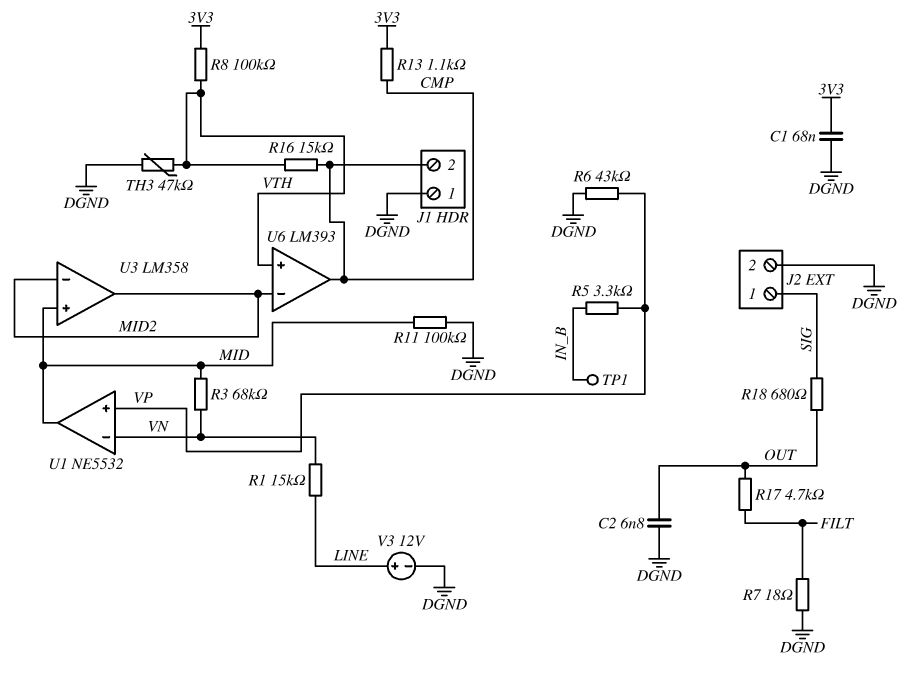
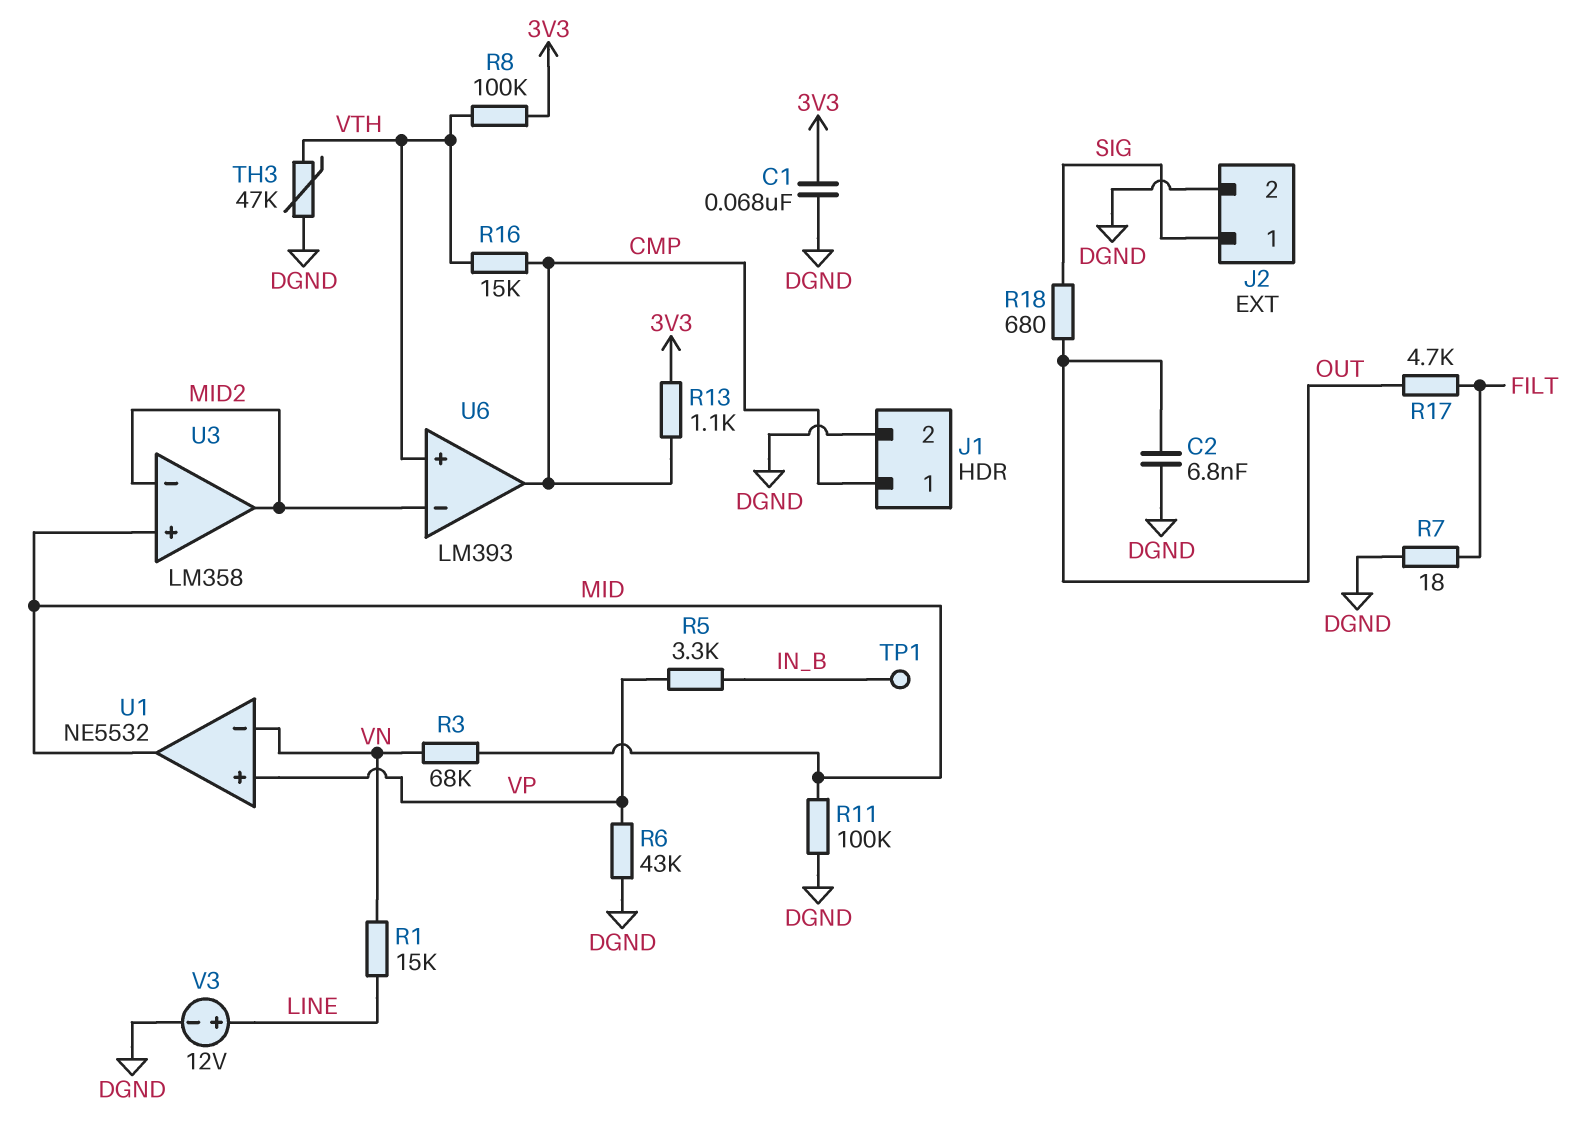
J1 pin 1: DGND -> CMP
J1 pin 2: CMP -> DGND

